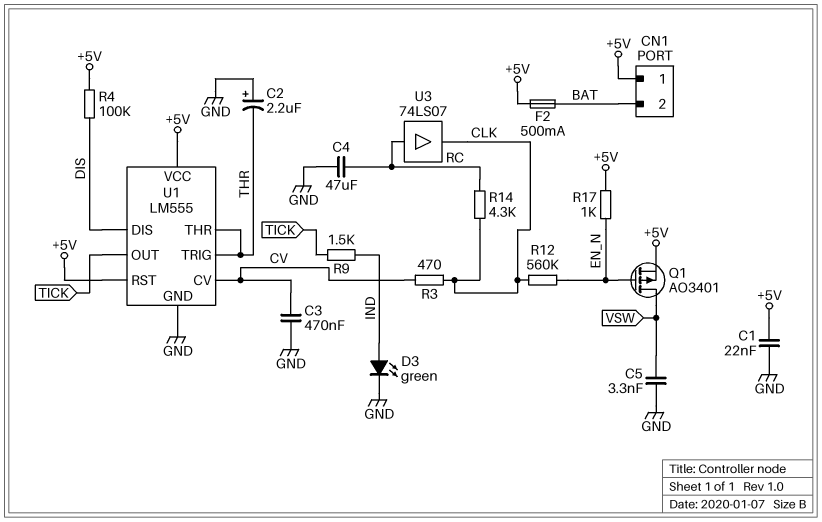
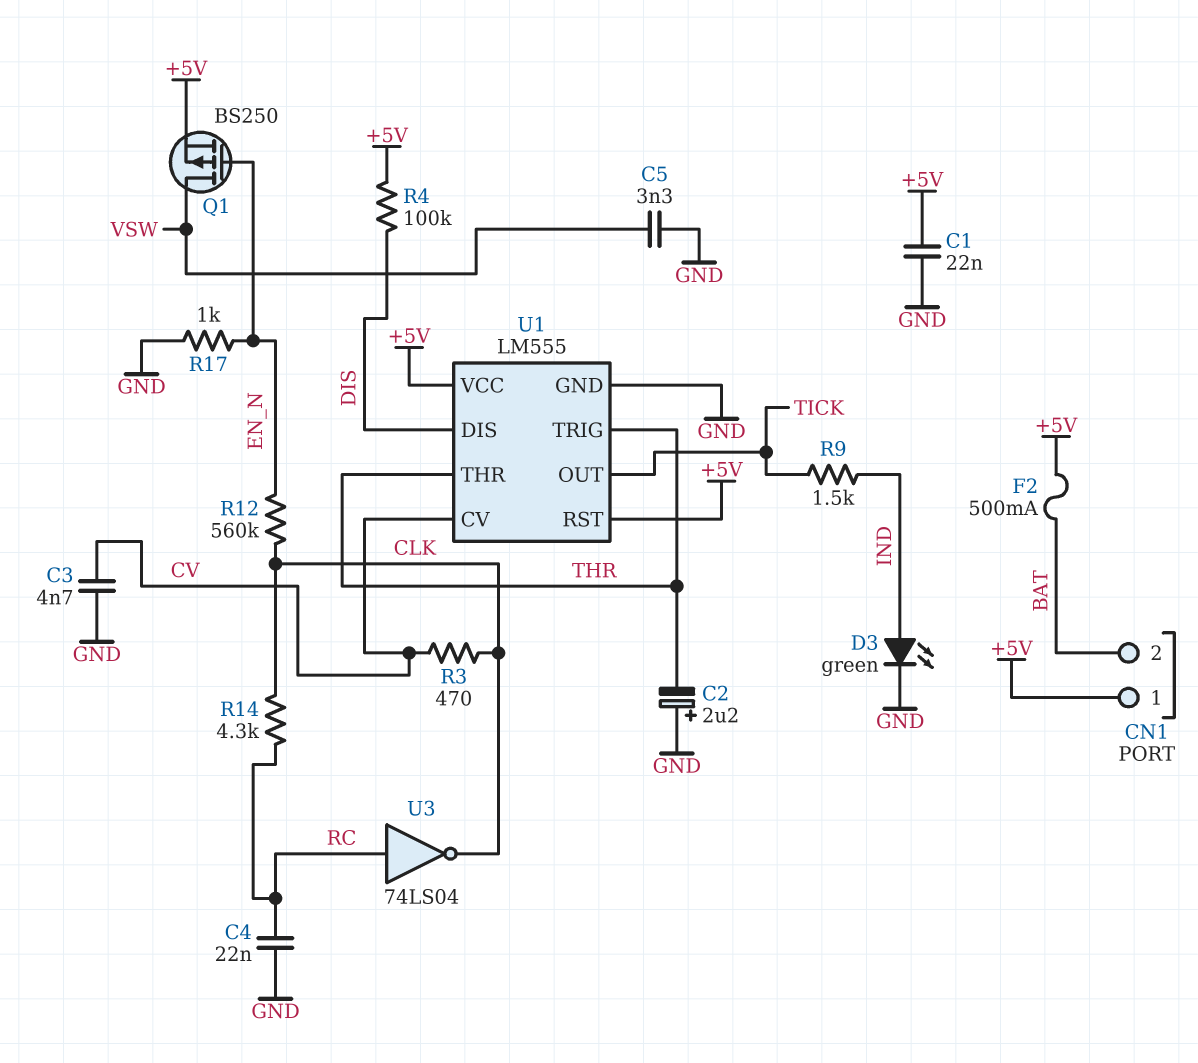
C3: 470nF (CV, GND) -> 4.7nF (CV, GND)
C4: 47uF (GND, RC) -> 22nF (GND, RC)
Q1: PMOS AO3401 (G EN_N, D VSW, S +5V) -> PMOS BS250 (G EN_N, D VSW, S +5V)
R17: 1k (+5V, EN_N) -> 1k (EN_N, GND)
U3: buffer 74LS07 (in RC, out CLK) -> NOT 74LS04 (in RC, out CLK)

